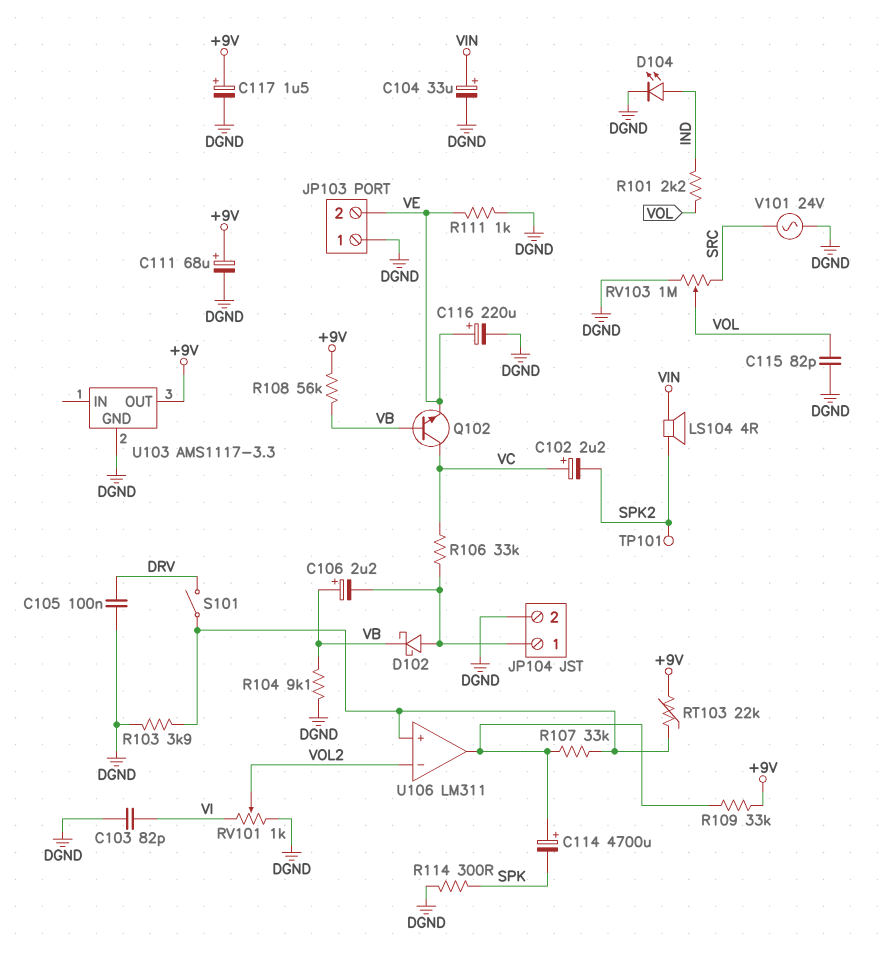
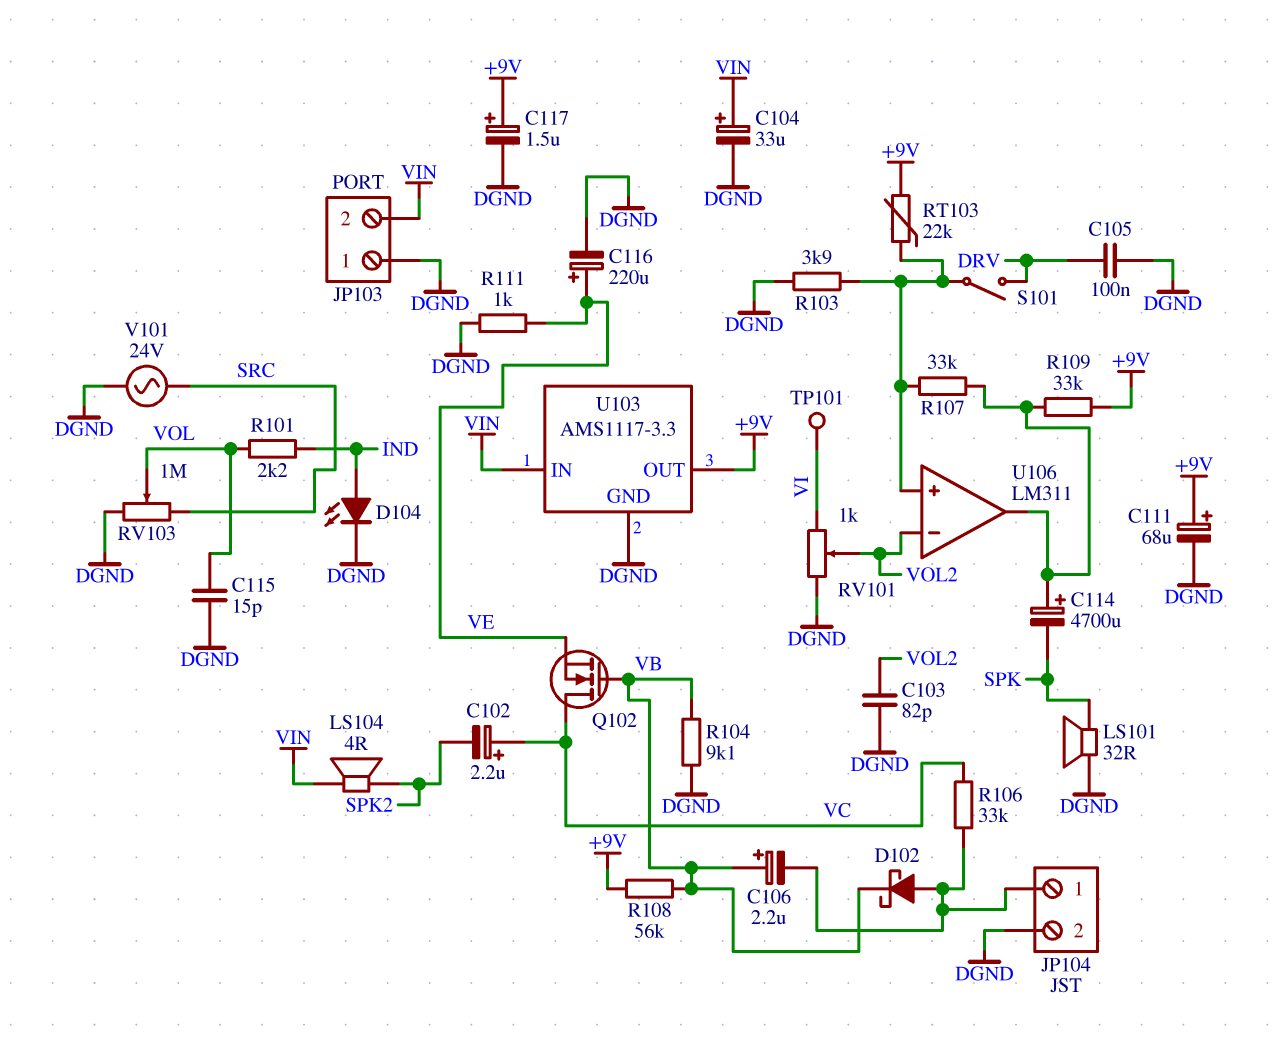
C103: 82pF (DGND, VI) -> 82pF (DGND, VOL2)
C115: 82pF (DGND, VOL) -> 15pF (DGND, VOL)
JP103 pin 2: VE -> VIN
LS101: none -> speaker 32R (DGND, SPK)
Q102: NPN (B VB, C VC, E VE) -> NMOS (G VB, D VC, S VE)
R114: 300 (DGND, SPK) -> none
TP101: test point (SPK2) -> test point (VI)
U103 pin IN: none -> VIN

